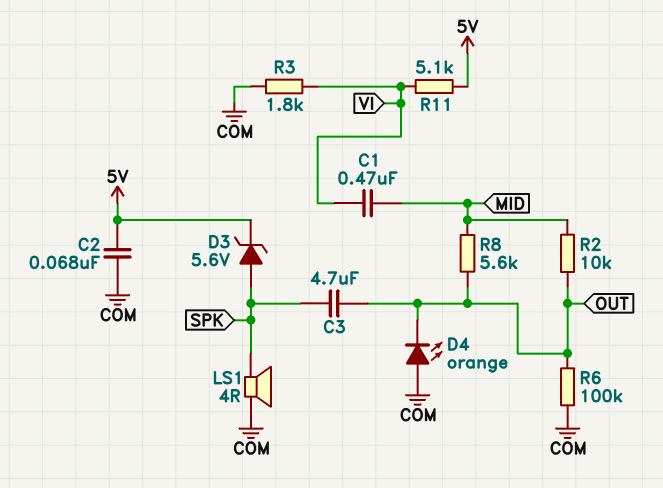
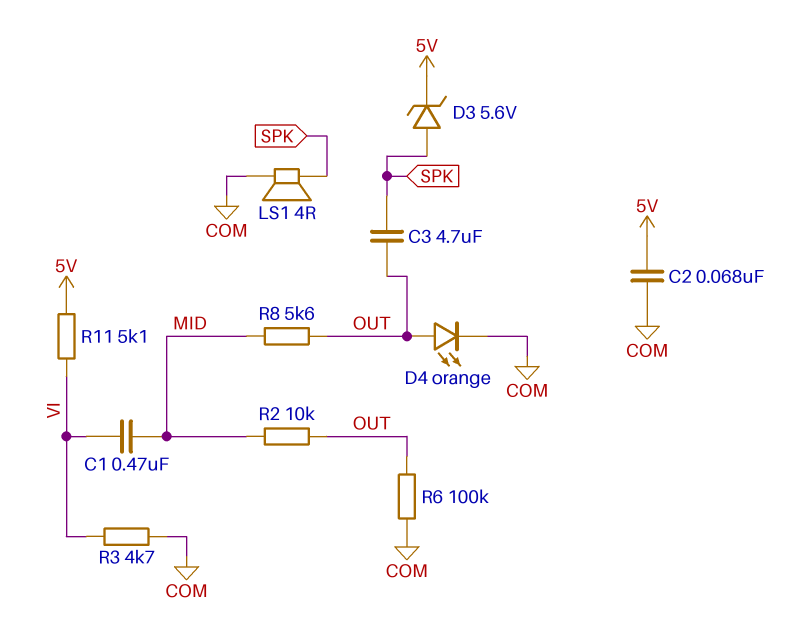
D4: LED orange (A COM, K OUT) -> LED orange (A OUT, K COM)
R3: 1.8k (COM, VI) -> 4.7k (COM, VI)

